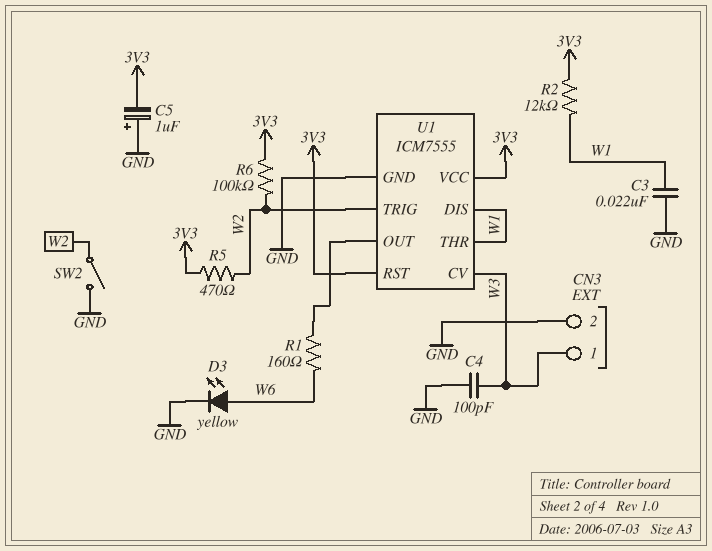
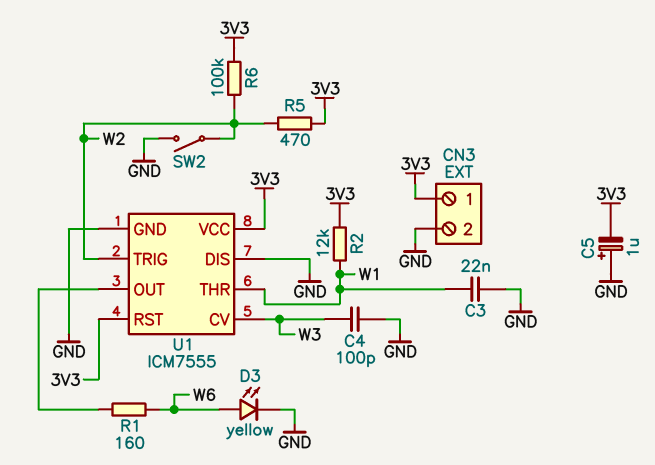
CN3 pin 1: W3 -> 3V3
U1 pin DIS: W1 -> GND

